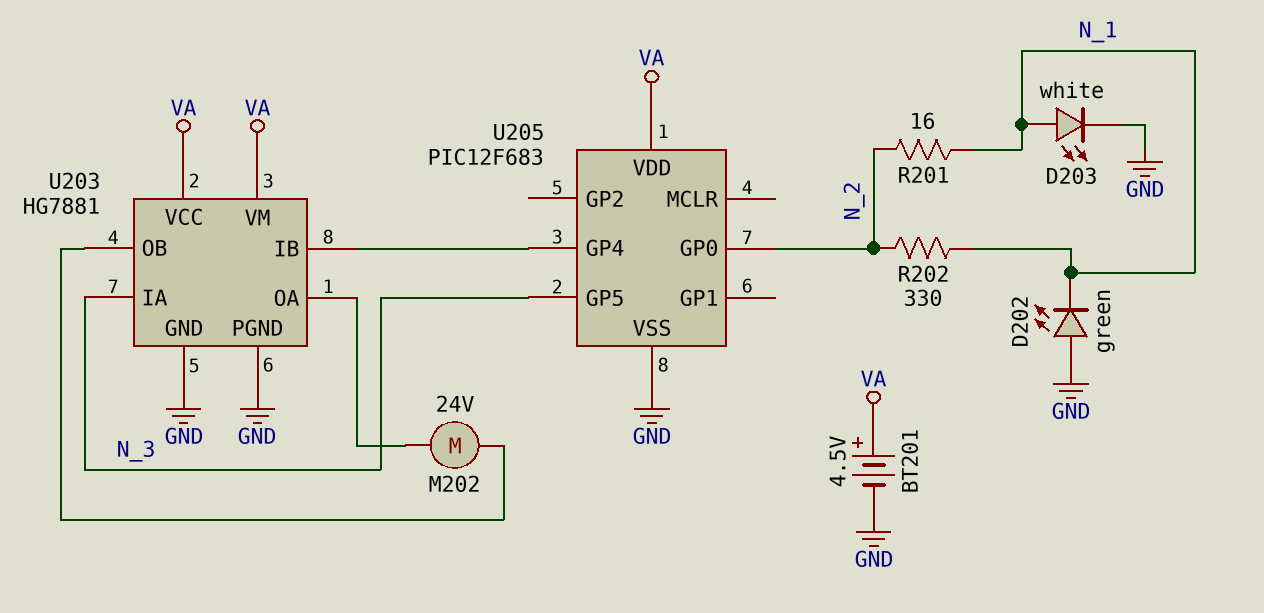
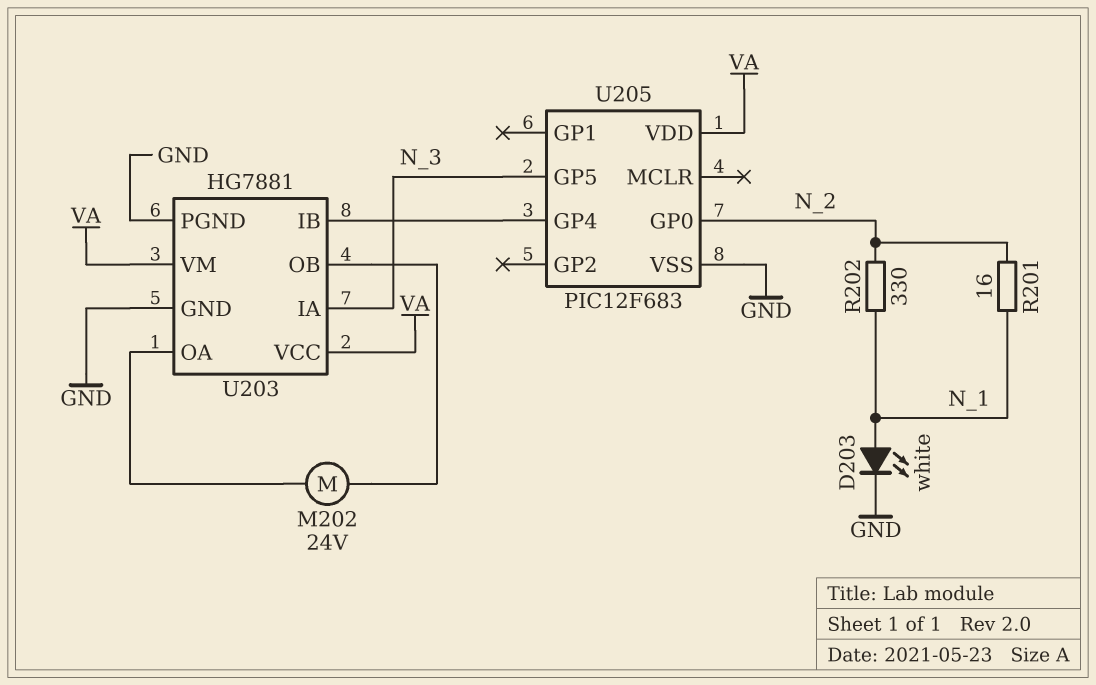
BT201: 4.5V (plus VA, minus GND) -> none
D202: LED green (A GND, K N_1) -> none

